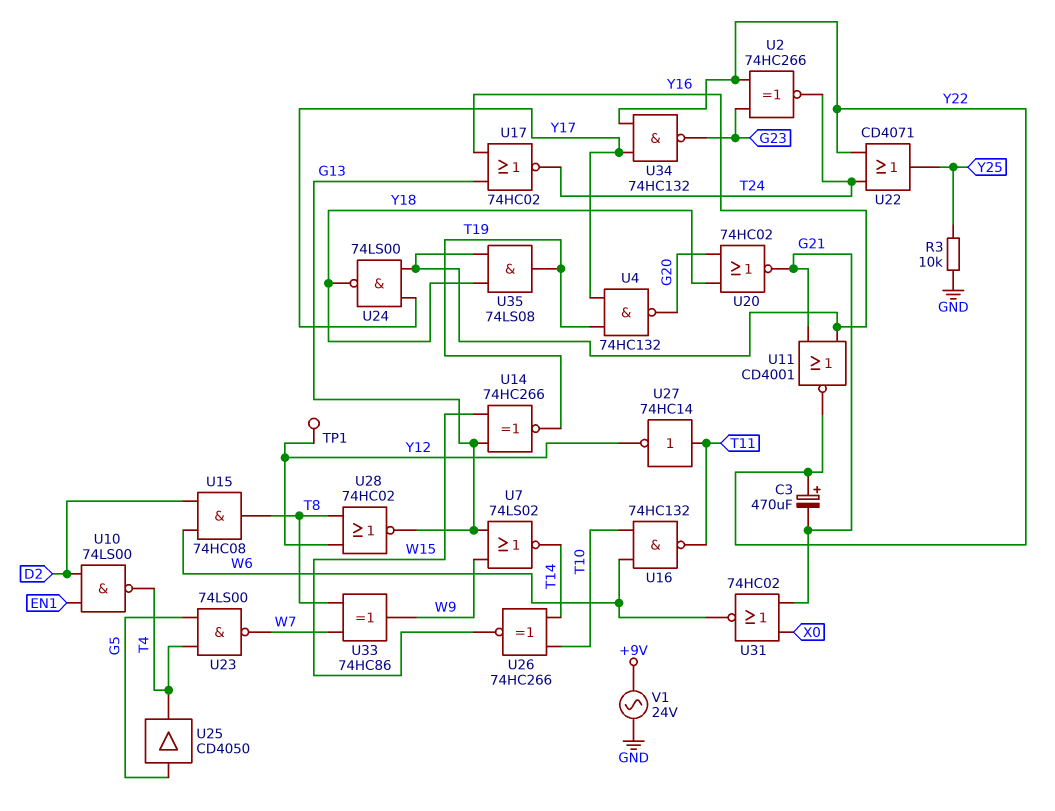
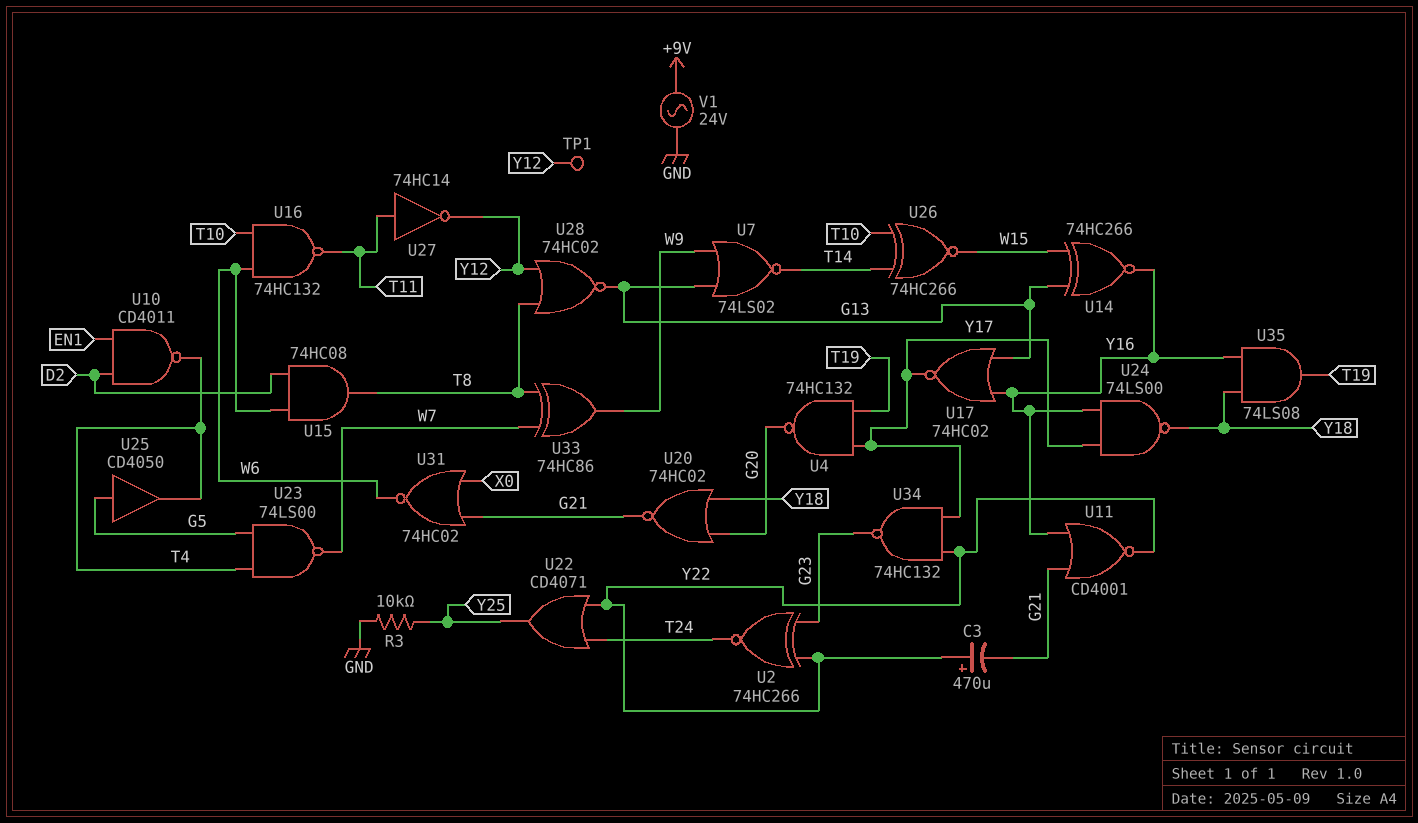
U10: NAND 74LS00 (in D2, in EN1, out T4) -> NAND CD4011 (in D2, in EN1, out T4)
U14: XNOR 74HC266 (in G13, in W15, out T19) -> XNOR 74HC266 (in G13, in W15, out Y16)
U17: NOR 74HC02 (in G13, in Y16, out T24) -> NOR 74HC02 (in G13, in Y16, out Y17)

